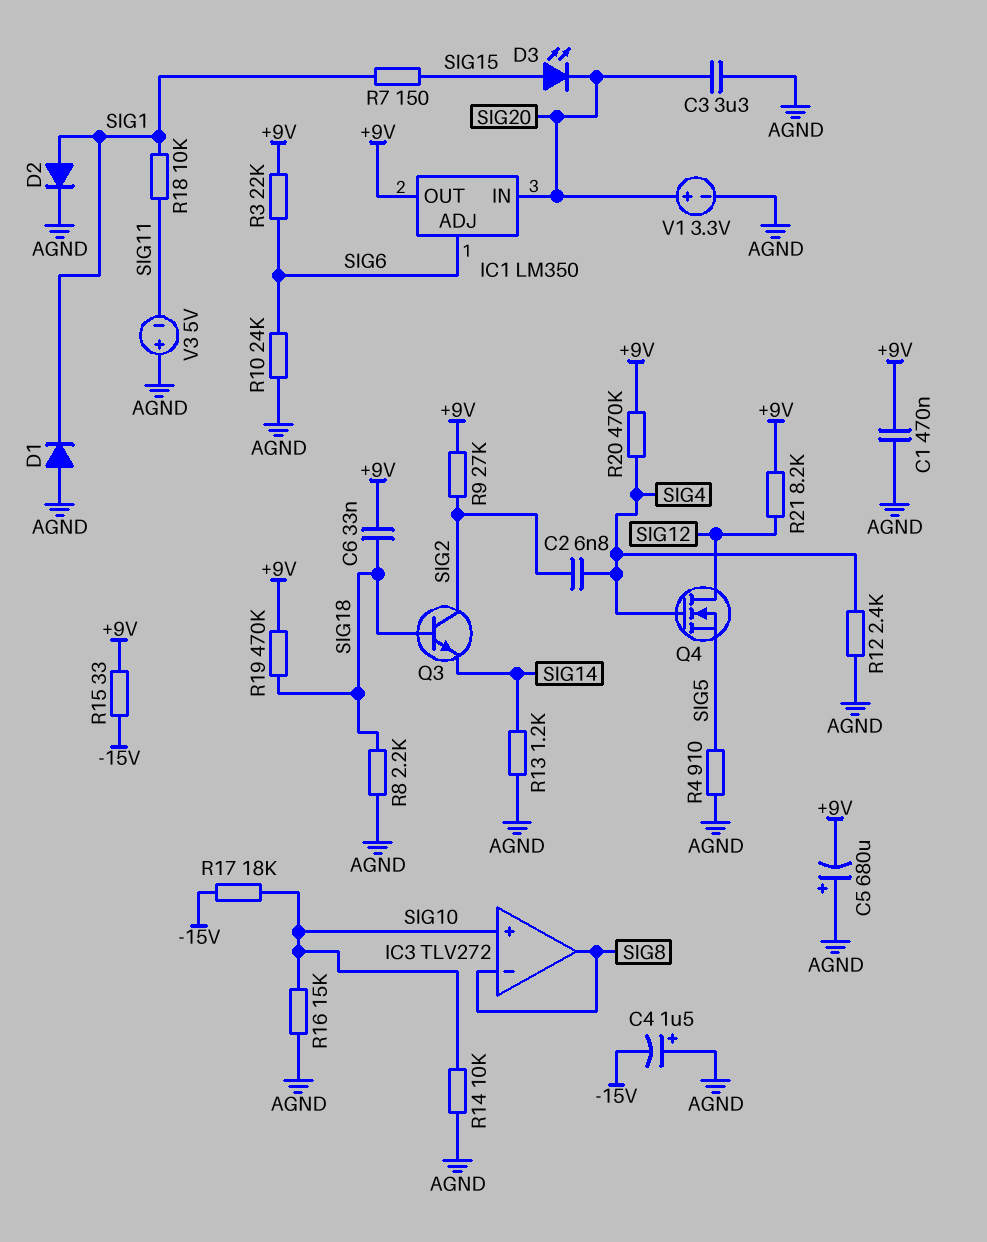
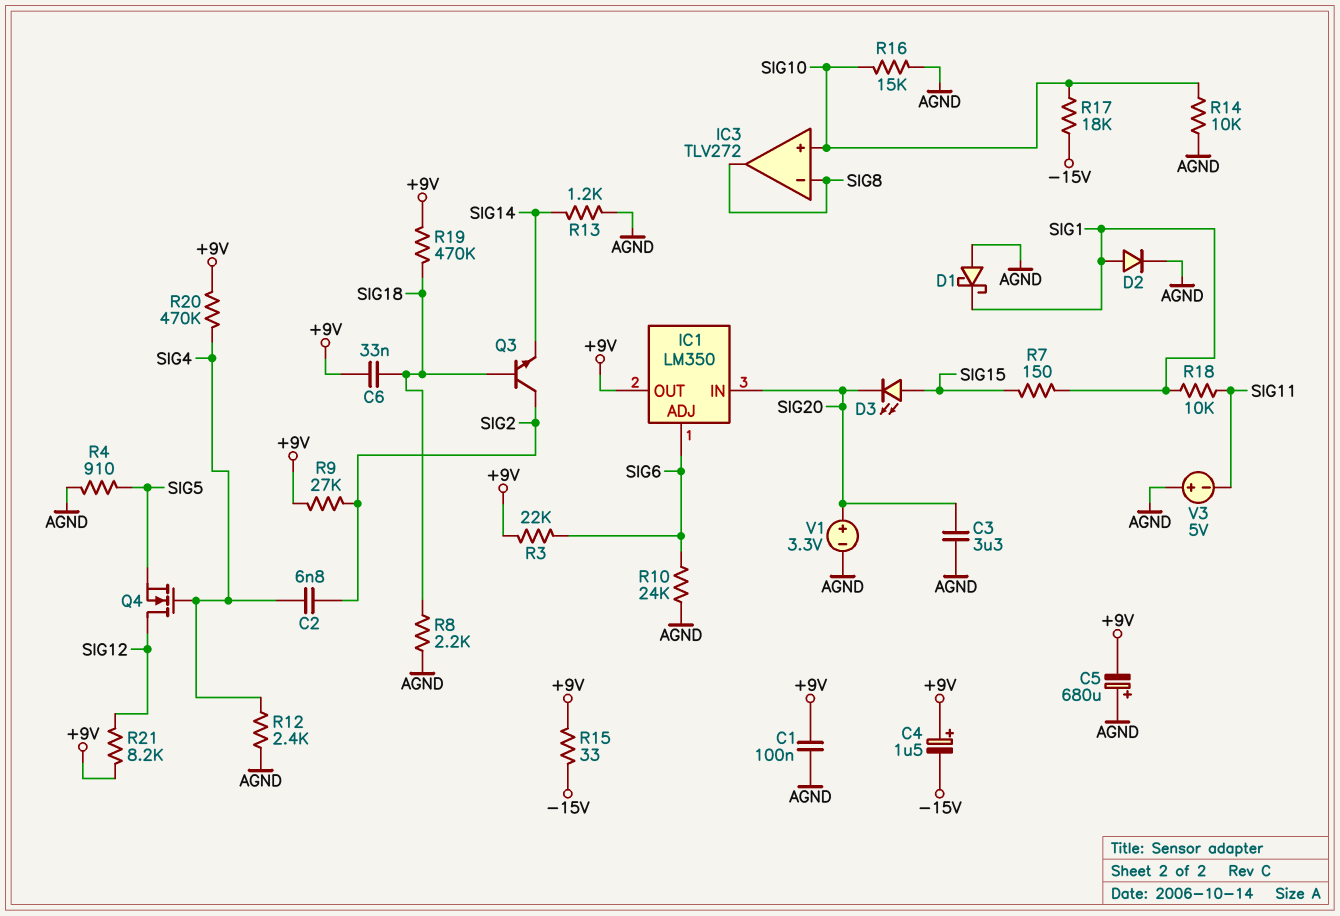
C1: 470nF (+9V, AGND) -> 100nF (+9V, AGND)
C4: 1.5uF (plus AGND, minus -15V) -> 1.5uF (plus +9V, minus -15V)
D1: diode (A AGND, K SIG1) -> schottky (A AGND, K SIG1)

